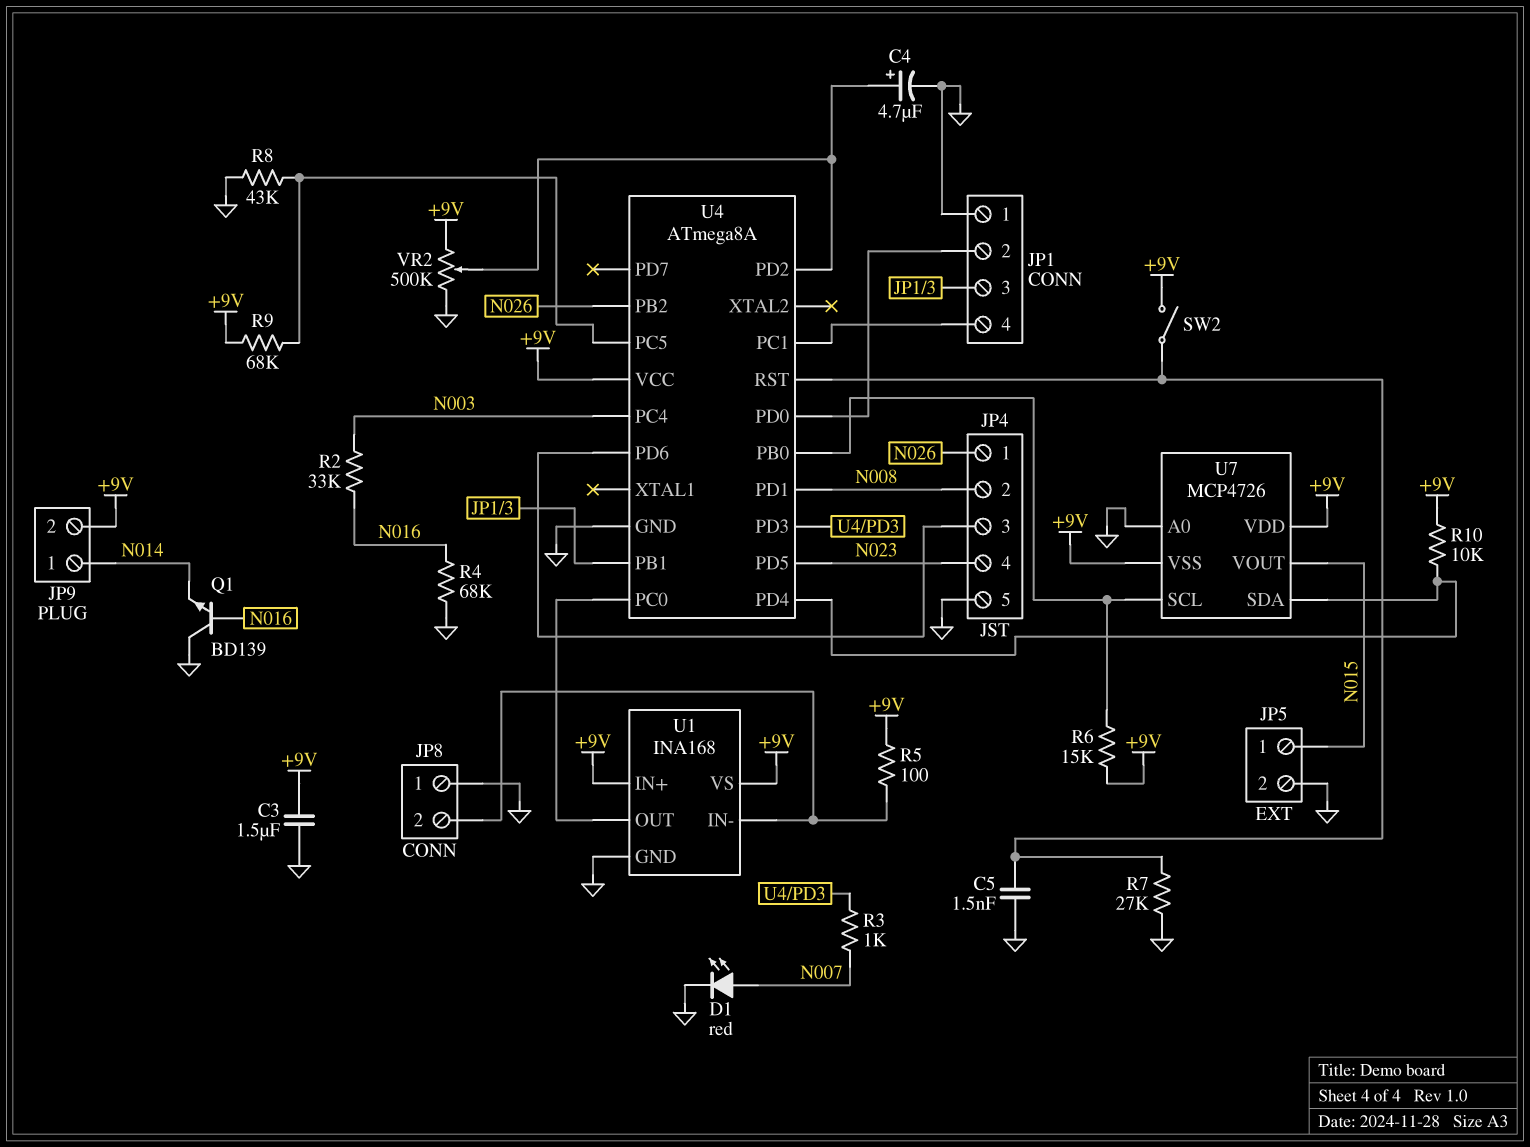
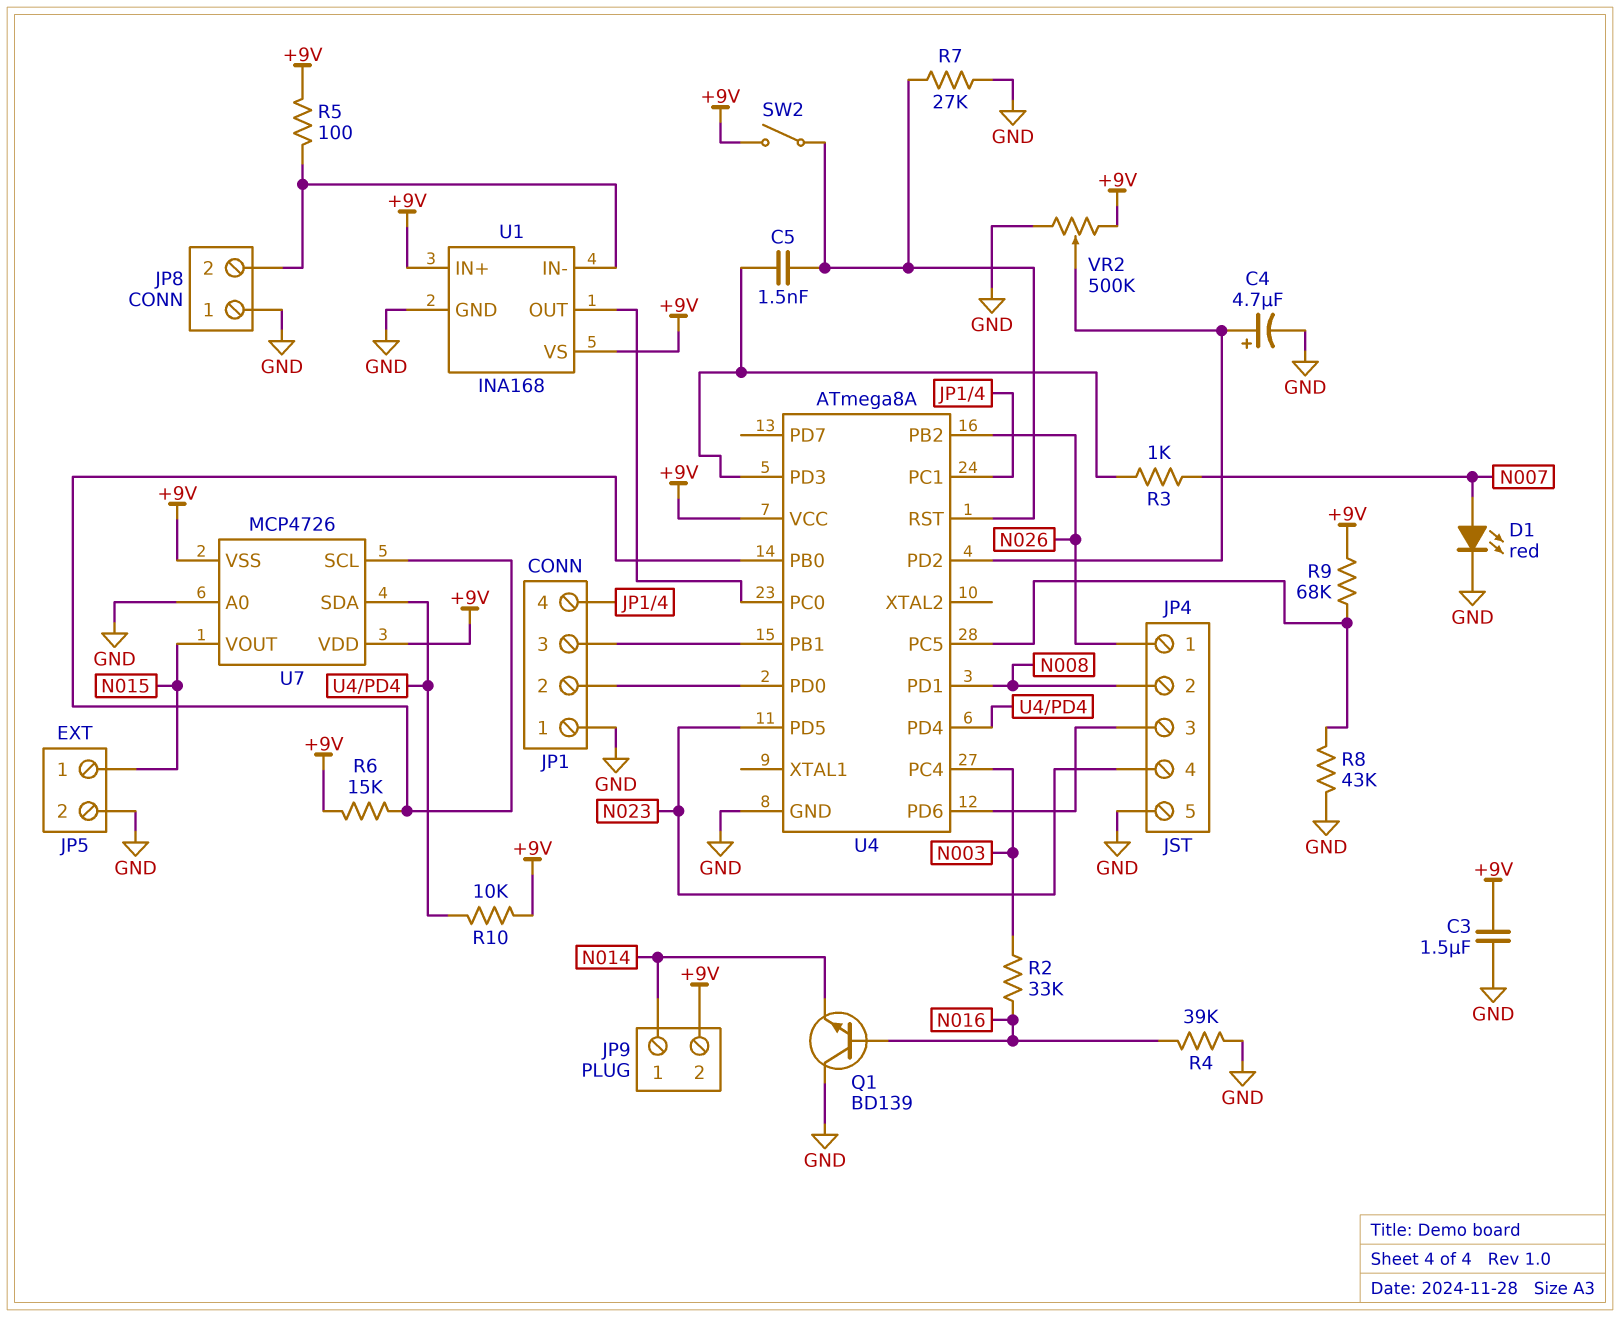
C5: 1.5nF (GND, U4/RST) -> 1.5nF (U4/PD3, U4/RST)
R4: 68k (GND, N016) -> 39k (GND, N016)

